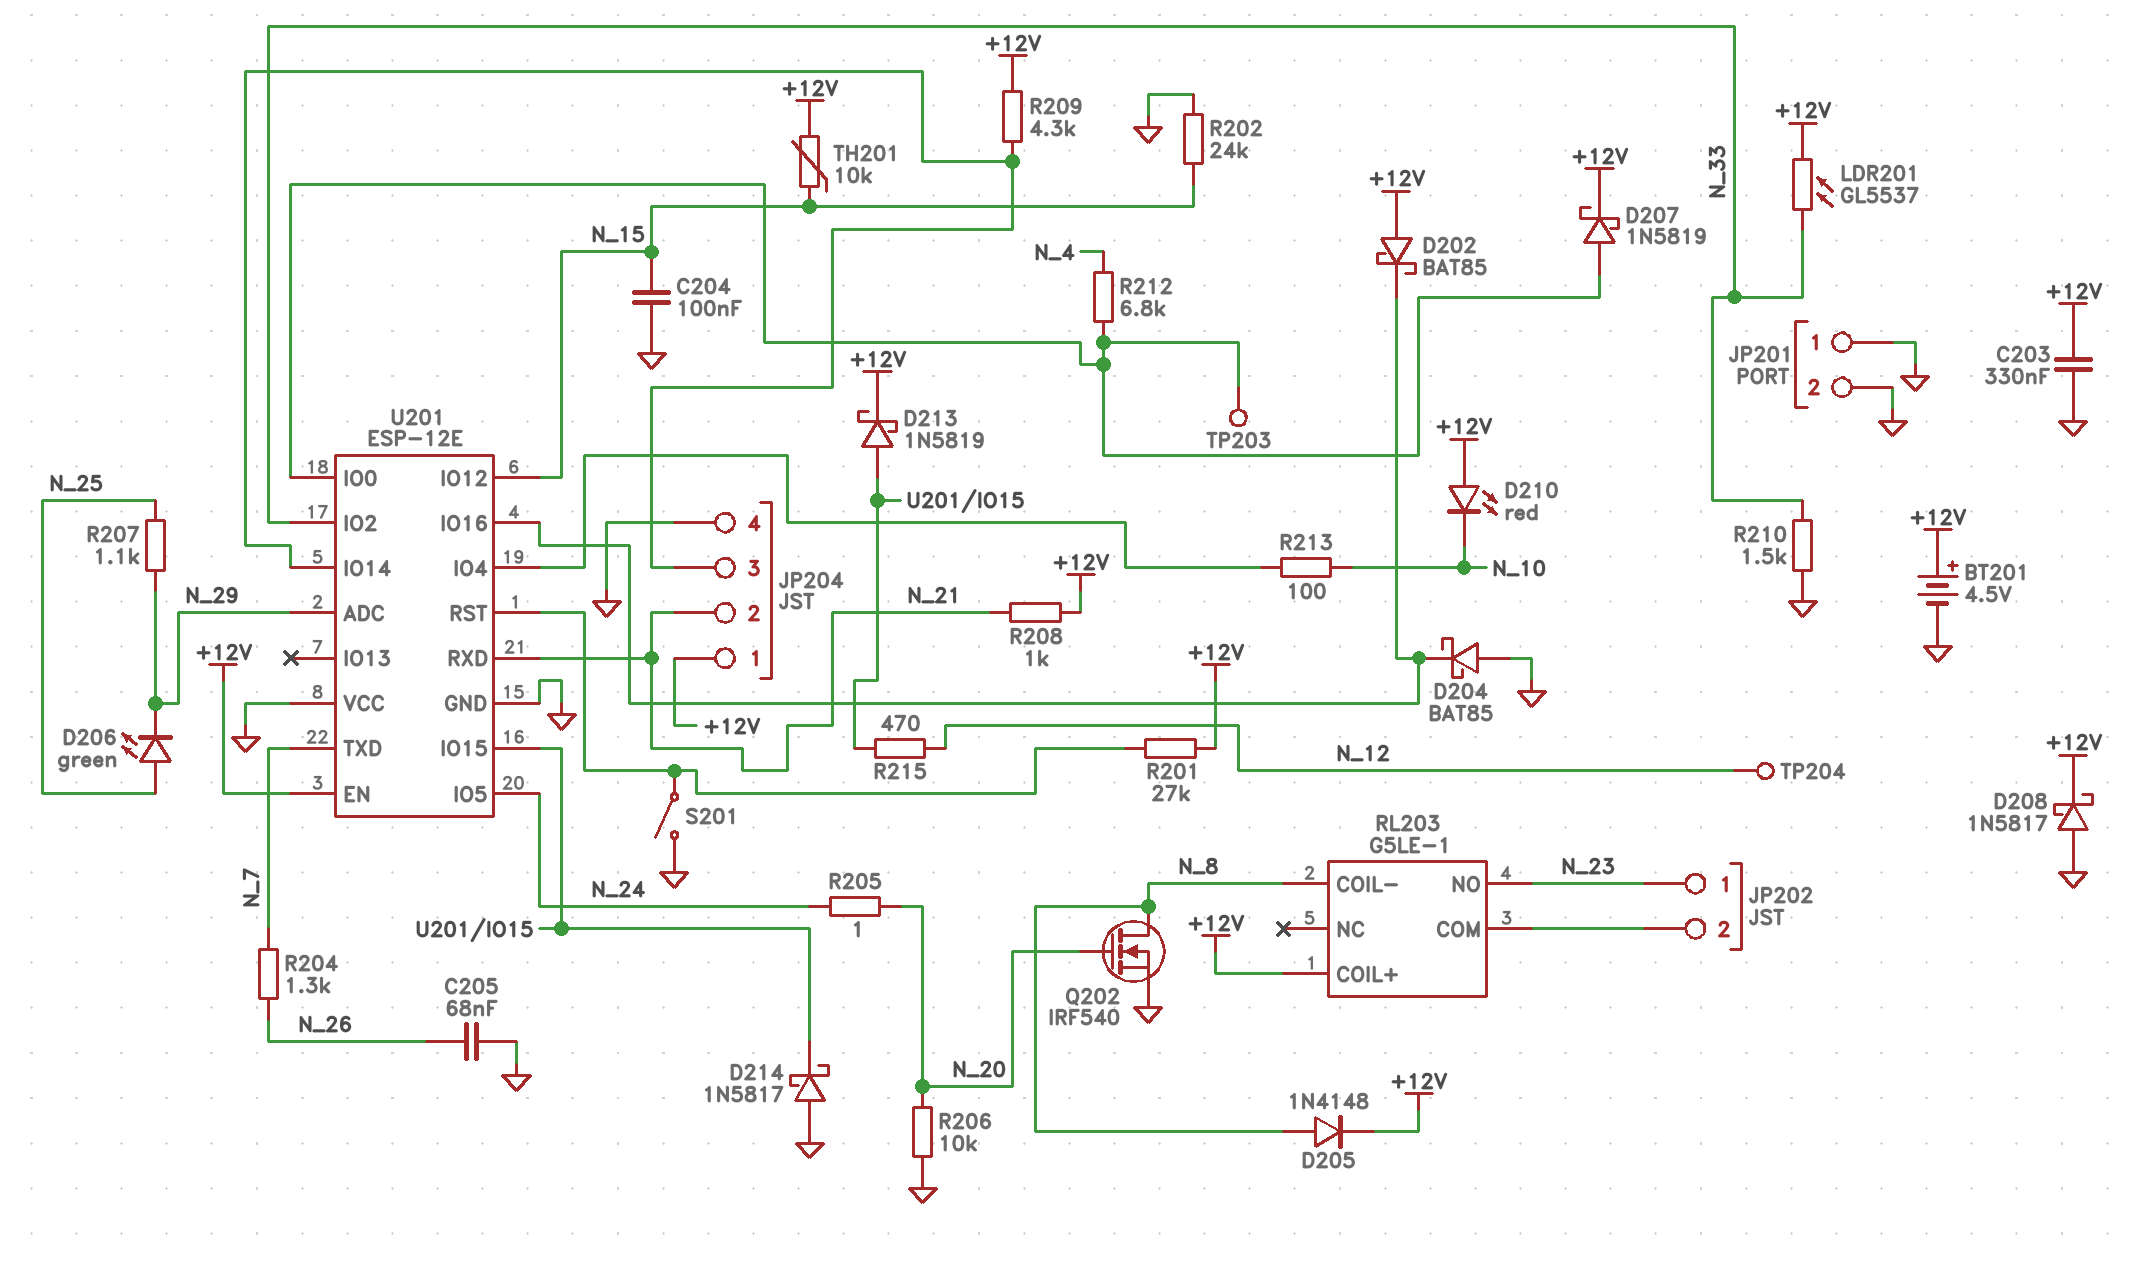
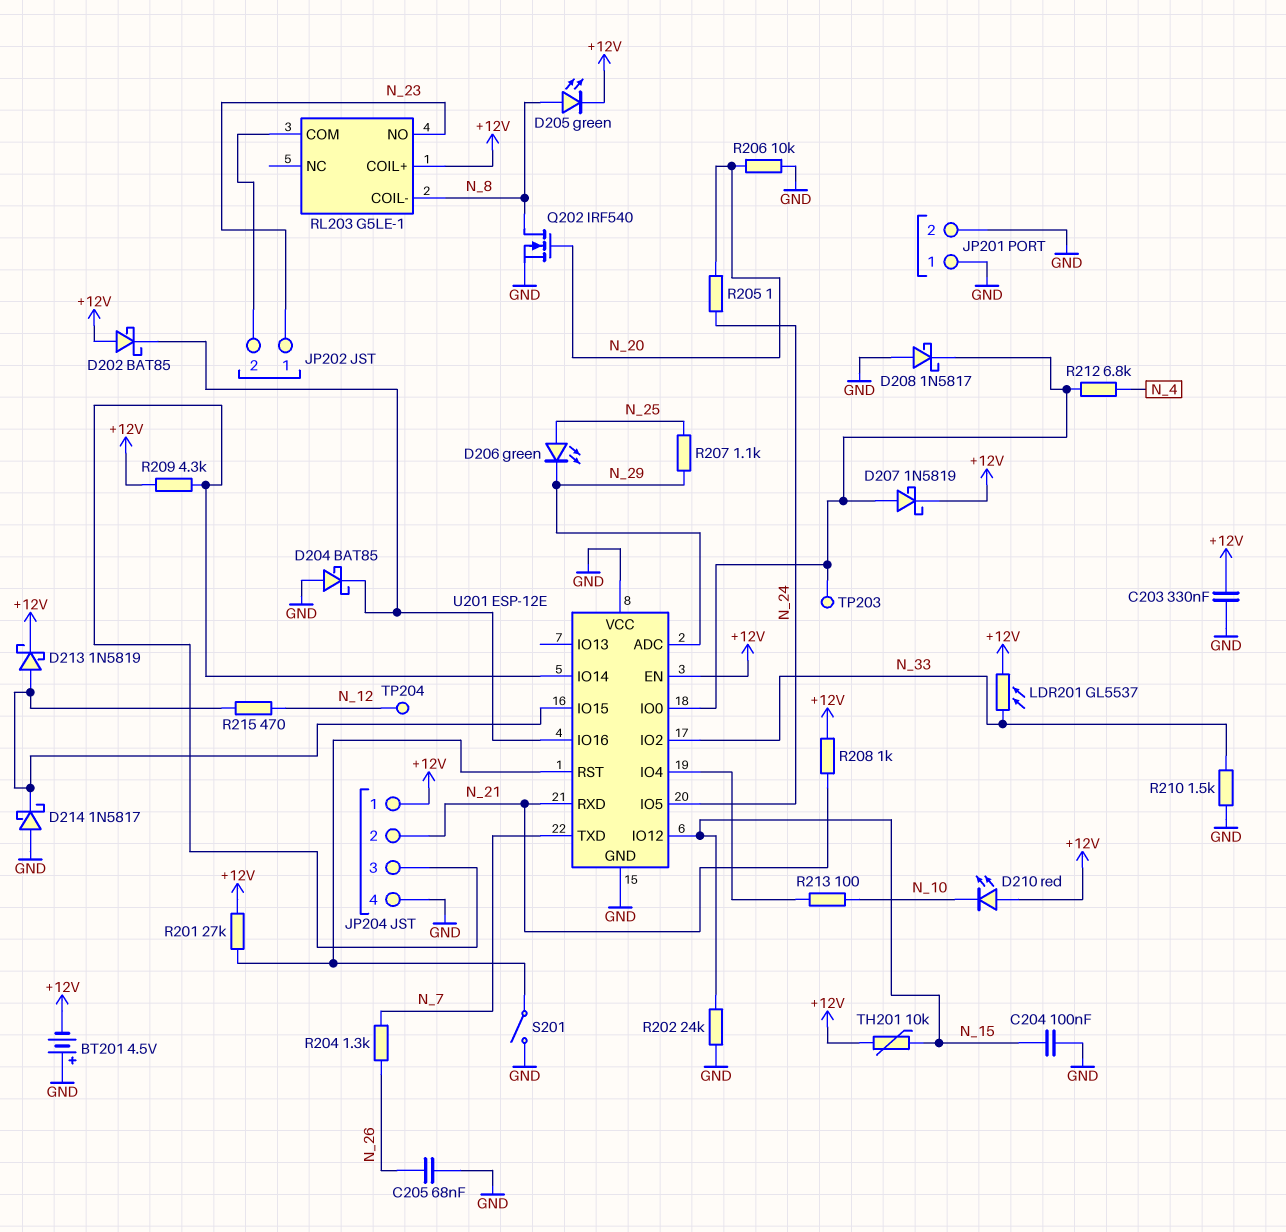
BT201: 4.5V (plus +12V, minus GND) -> 4.5V (plus GND, minus +12V)
D205: diode 1N4148 (A N_8, K +12V) -> LED green (A N_8, K +12V)
D208: schottky 1N5817 (A GND, K +12V) -> schottky 1N5817 (A GND, K U201/IO0)

